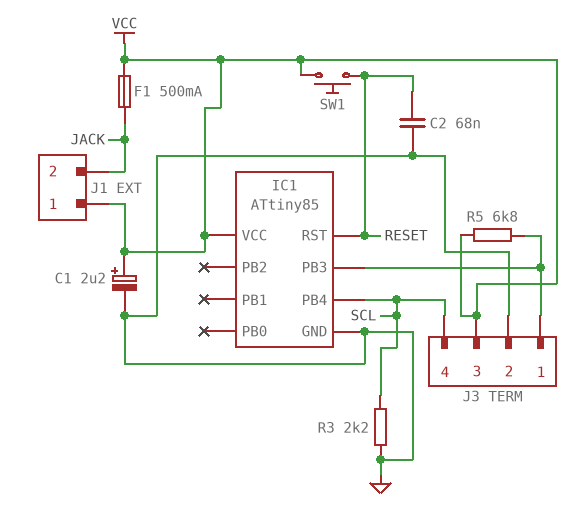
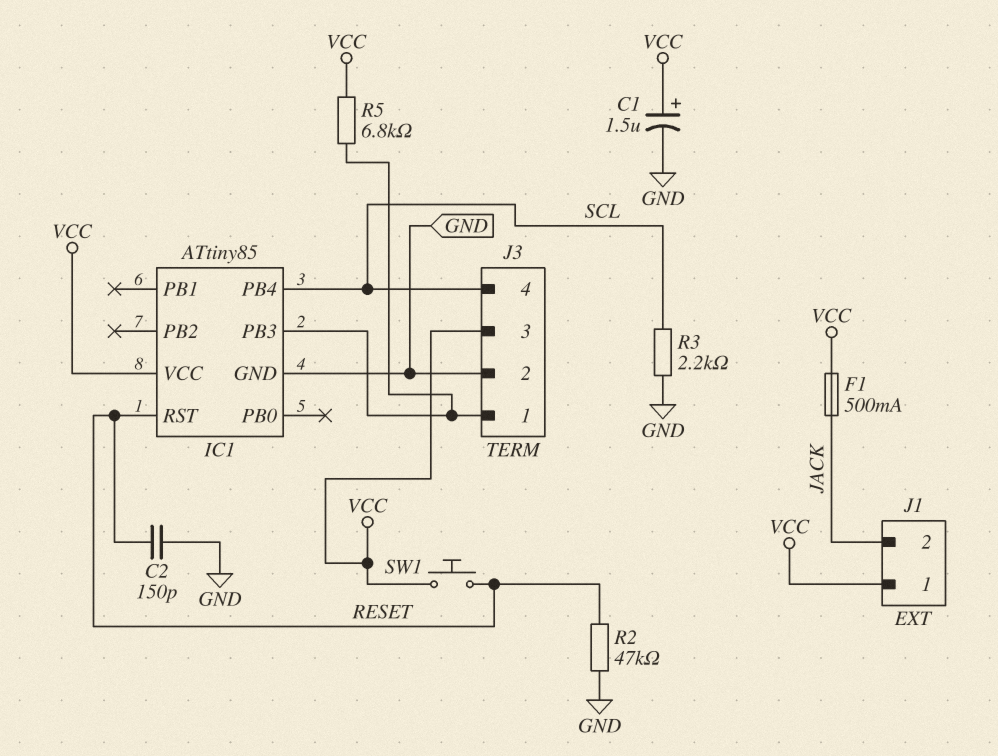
C1: 2.2uF (plus VCC, minus GND) -> 1.5uF (plus VCC, minus GND)
C2: 68nF (GND, RESET) -> 150pF (GND, RESET)
R2: none -> 47k (GND, RESET)

